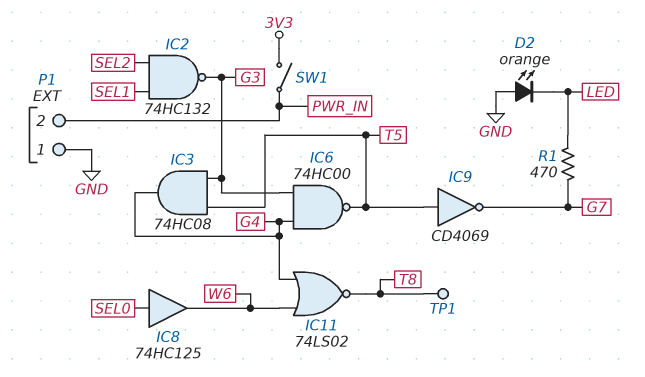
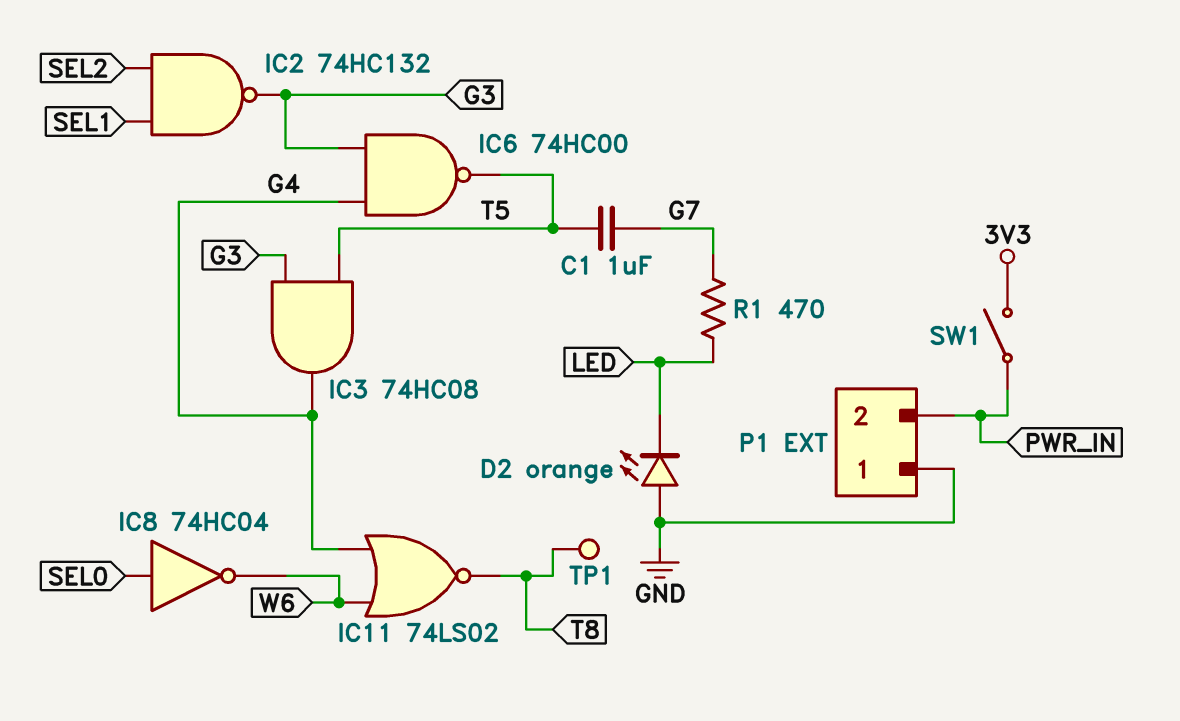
C1: none -> 1uF (G7, T5)
IC8: buffer 74HC125 (in SEL0, out W6) -> NOT 74HC04 (in SEL0, out W6)
IC9: NOT CD4069 (in T5, out G7) -> none

